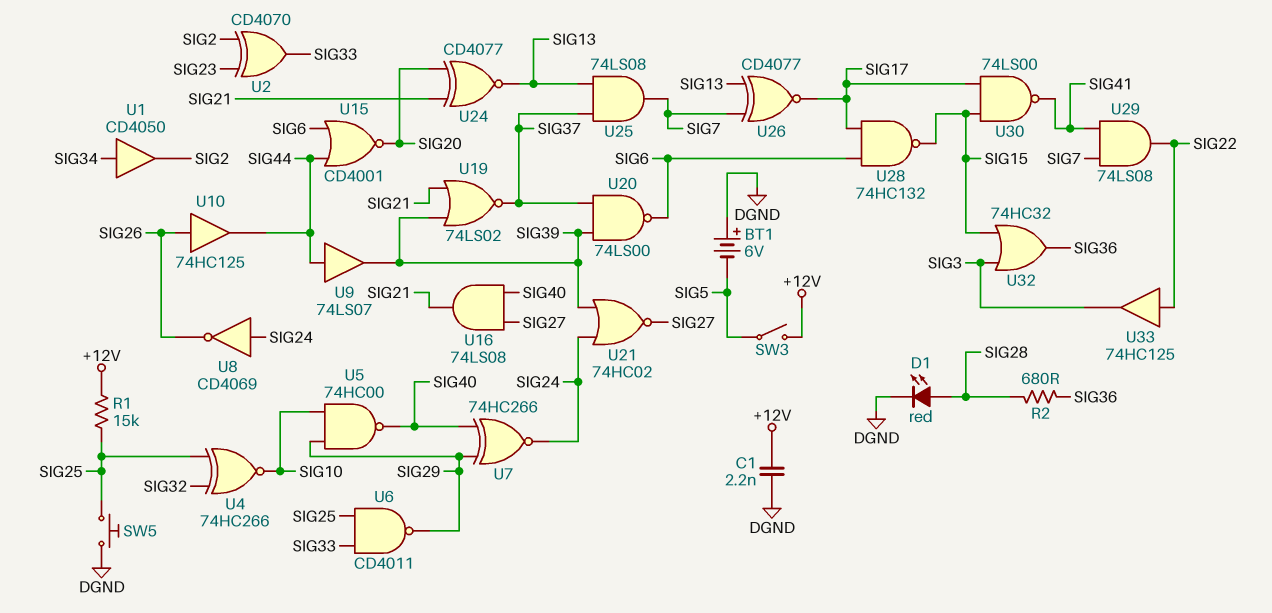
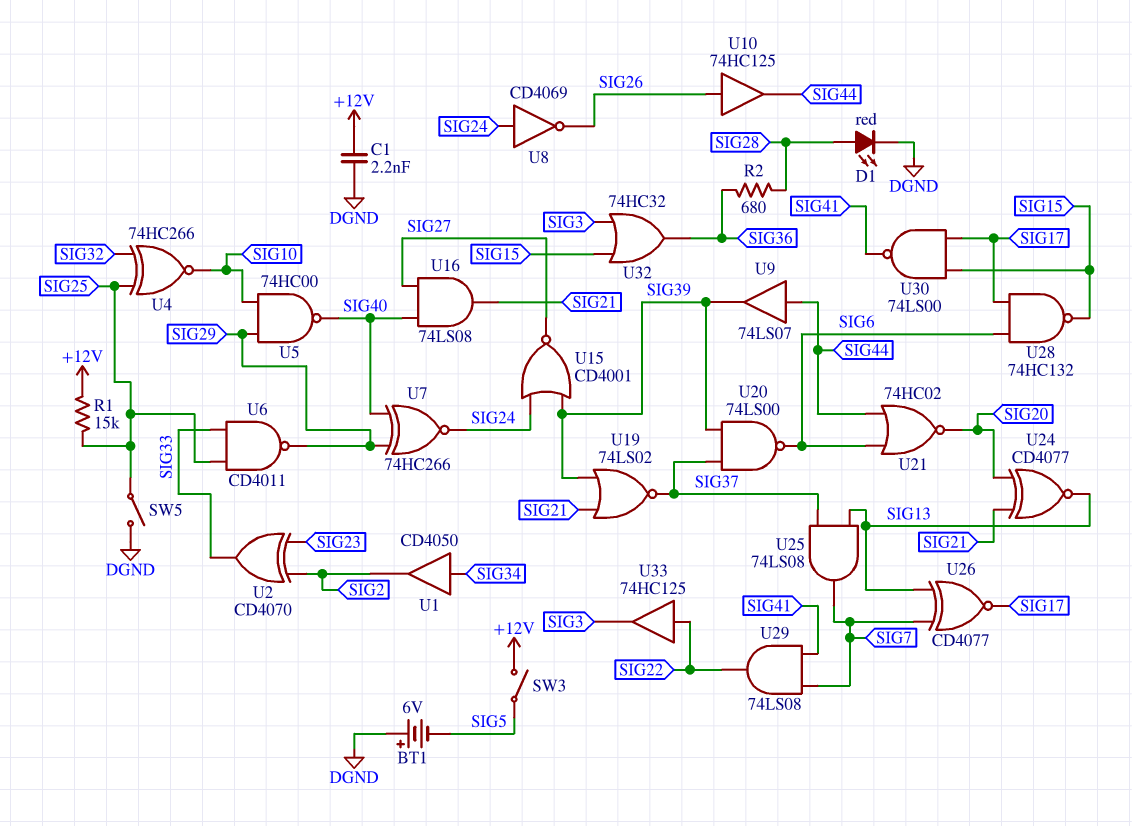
SW5: button (DGND, SIG25) -> switch (DGND, SIG25)
U15: NOR CD4001 (in SIG6, in SIG44, out SIG20) -> NOR CD4001 (in SIG24, in SIG39, out SIG27)
U21: NOR 74HC02 (in SIG24, in SIG39, out SIG27) -> NOR 74HC02 (in SIG6, in SIG44, out SIG20)

